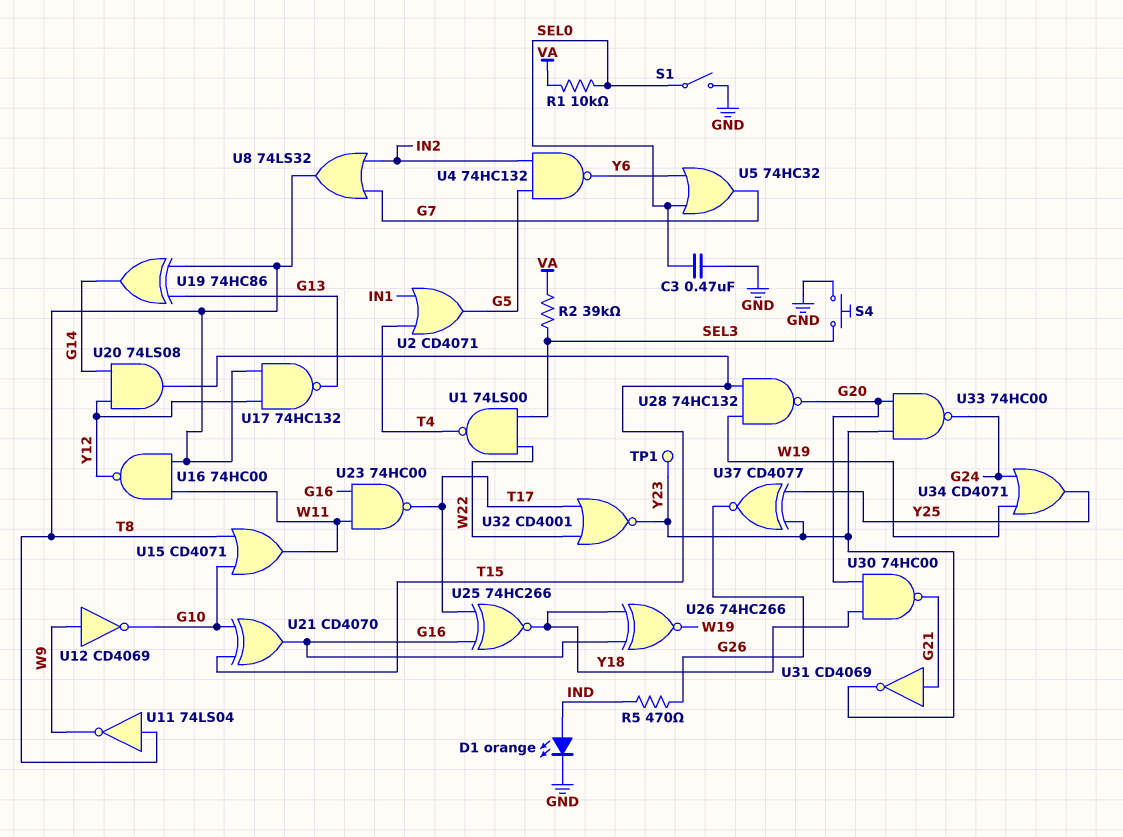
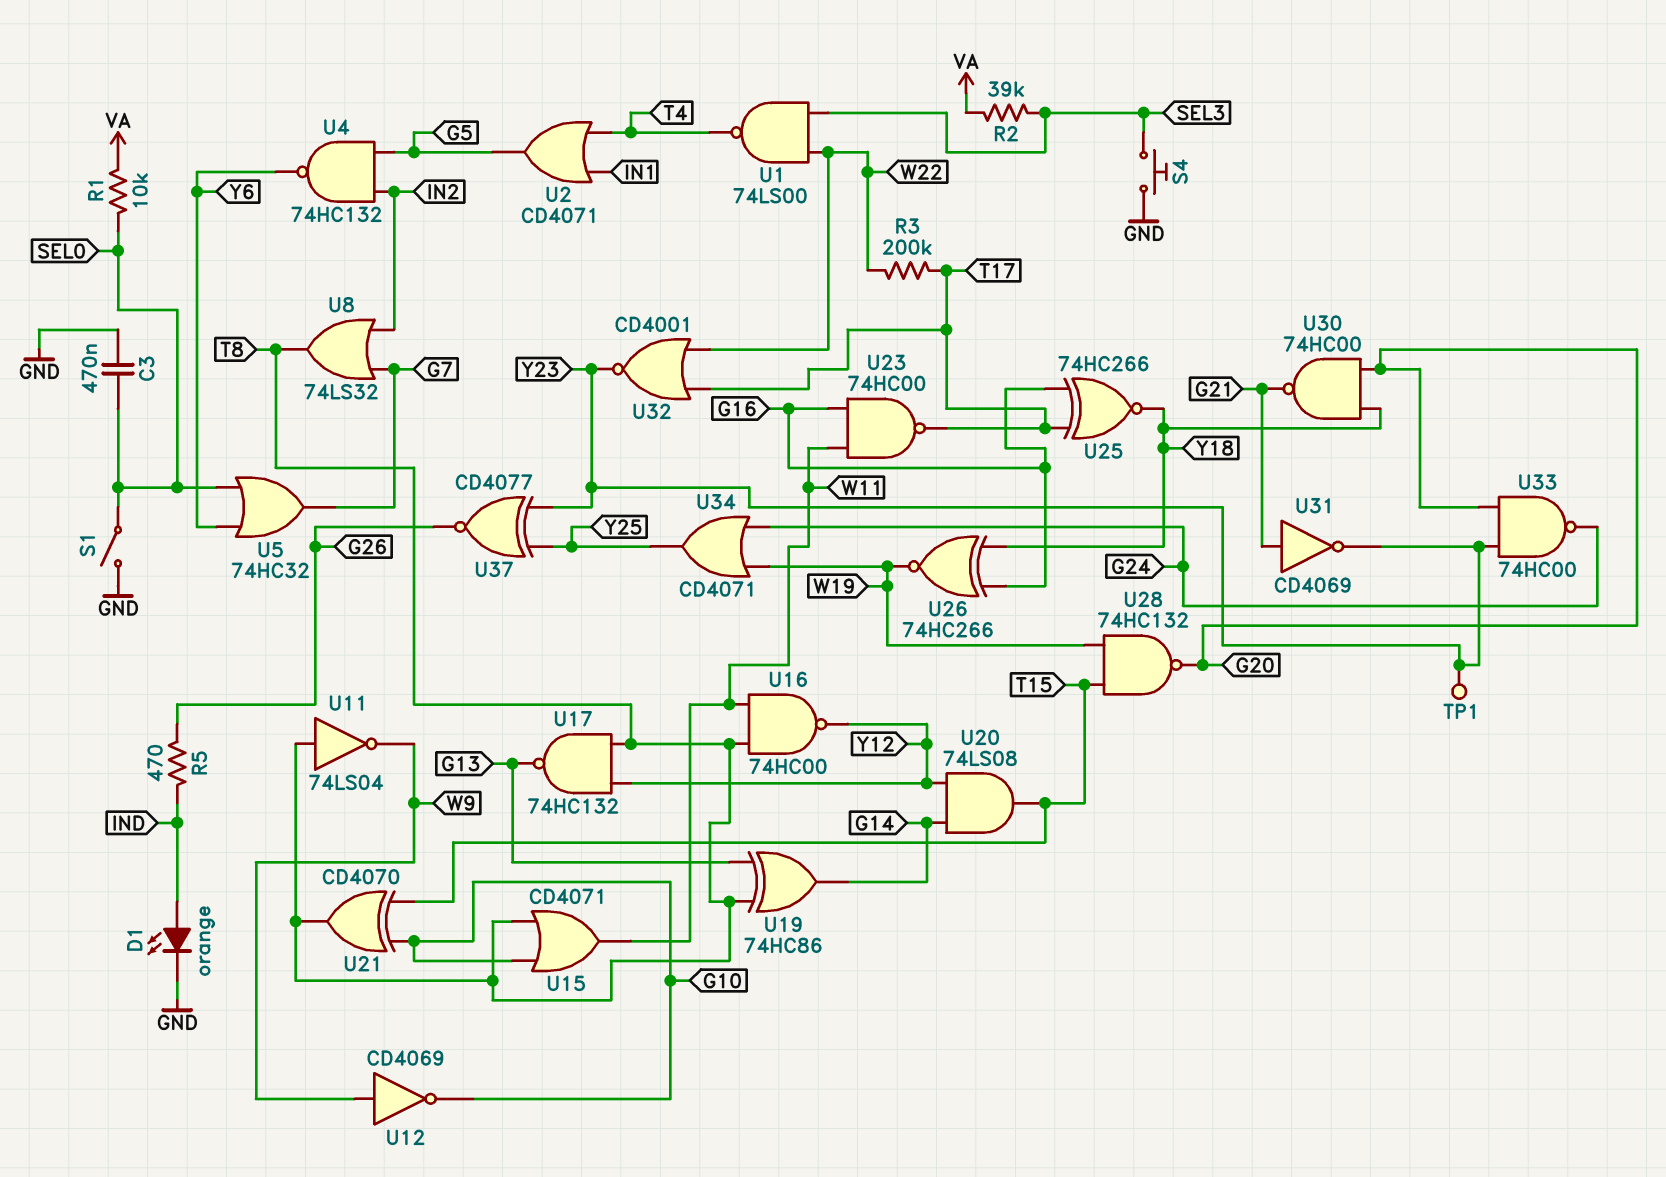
R3: none -> 200k (T17, W22)
U21: XOR CD4070 (in G10, in T15, out G16) -> XOR CD4070 (in G10, in T15, out T8)

